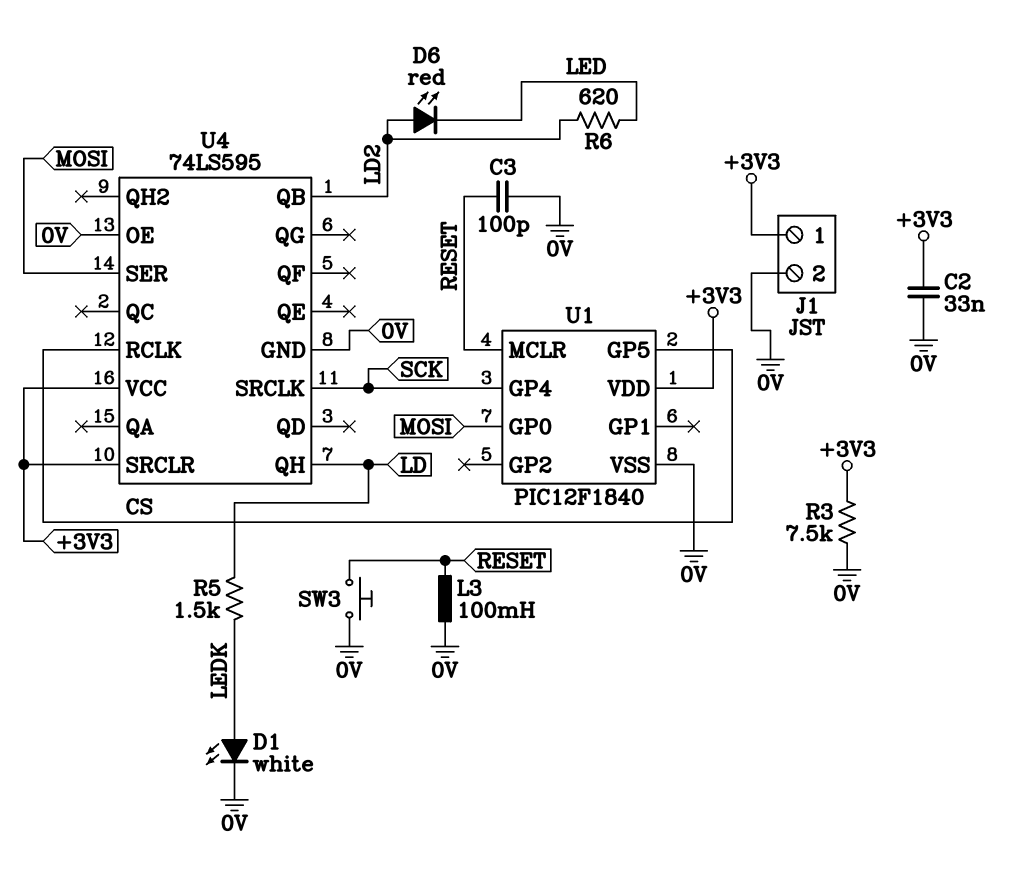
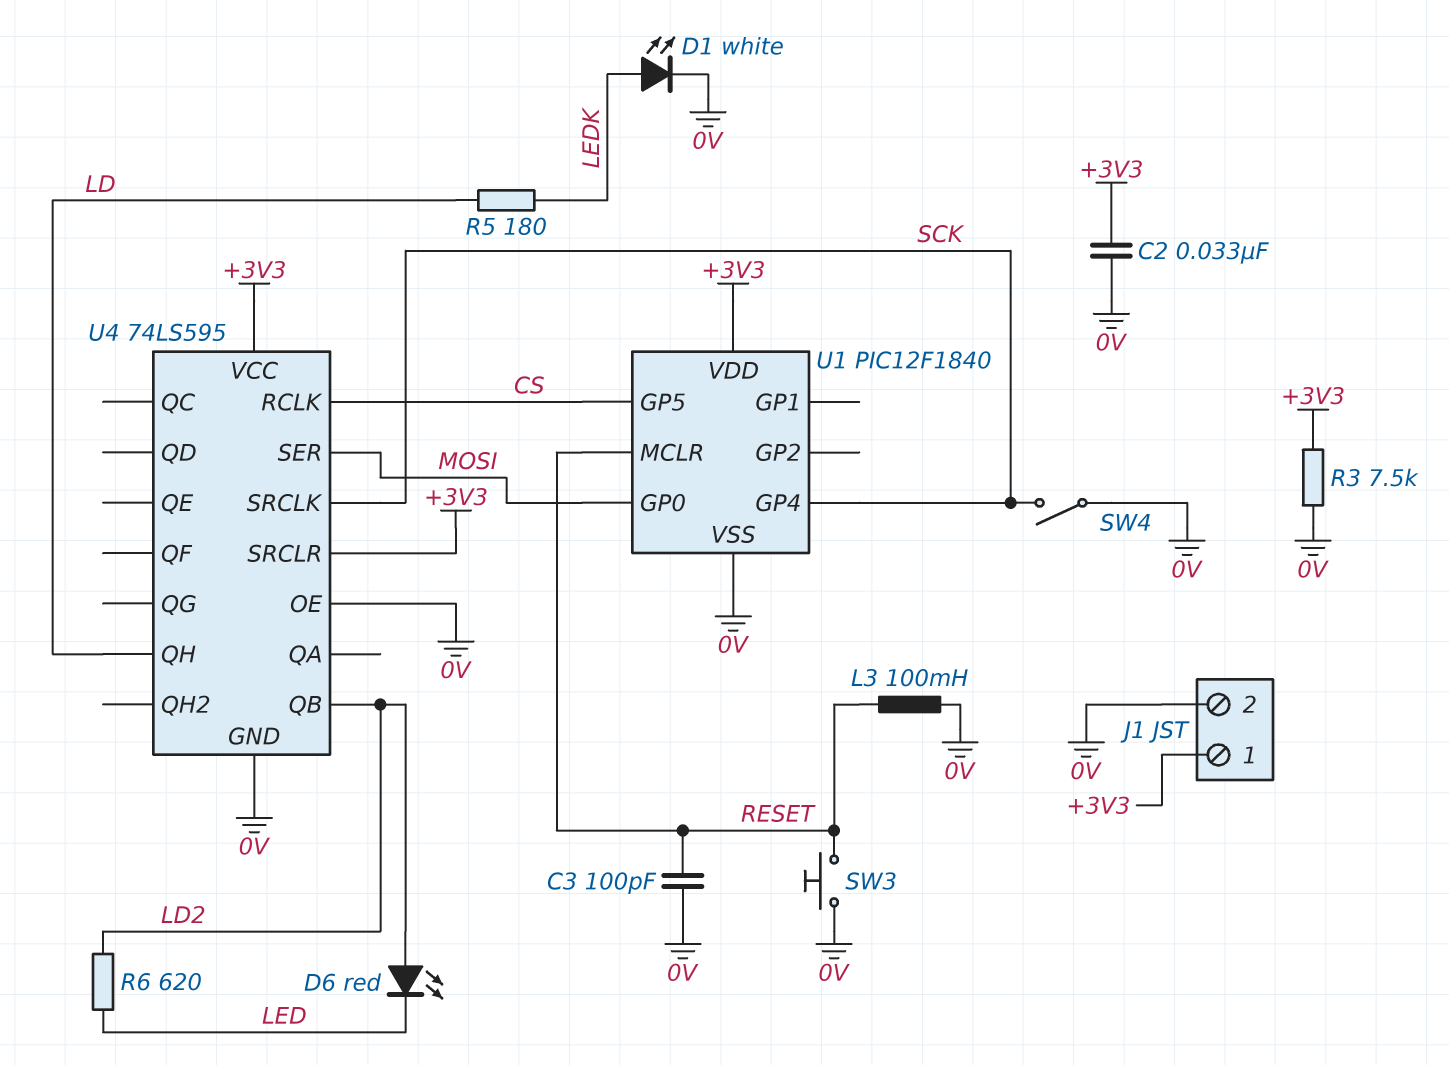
R5: 1.5k (LD, LEDK) -> 180 (LD, LEDK)
SW4: none -> switch (0V, SCK)

